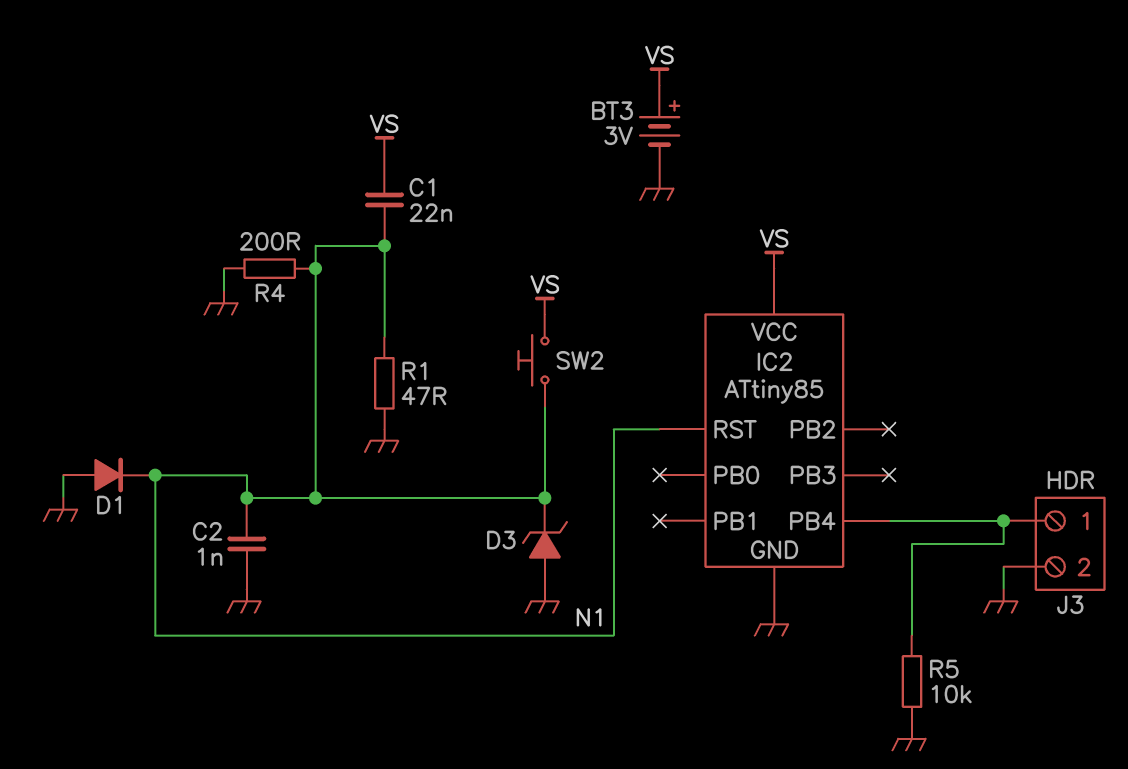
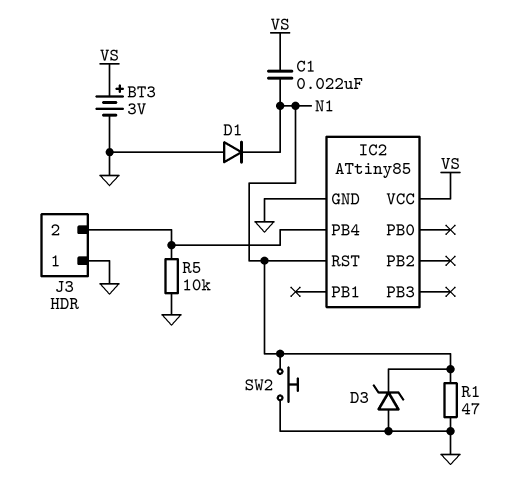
C2: 1nF (GND, N1) -> none
J3 pin 1: IC2/PB4 -> GND
J3 pin 2: GND -> IC2/PB4
R4: 200 (GND, N1) -> none
SW2: button (N1, VS) -> button (GND, N1)

